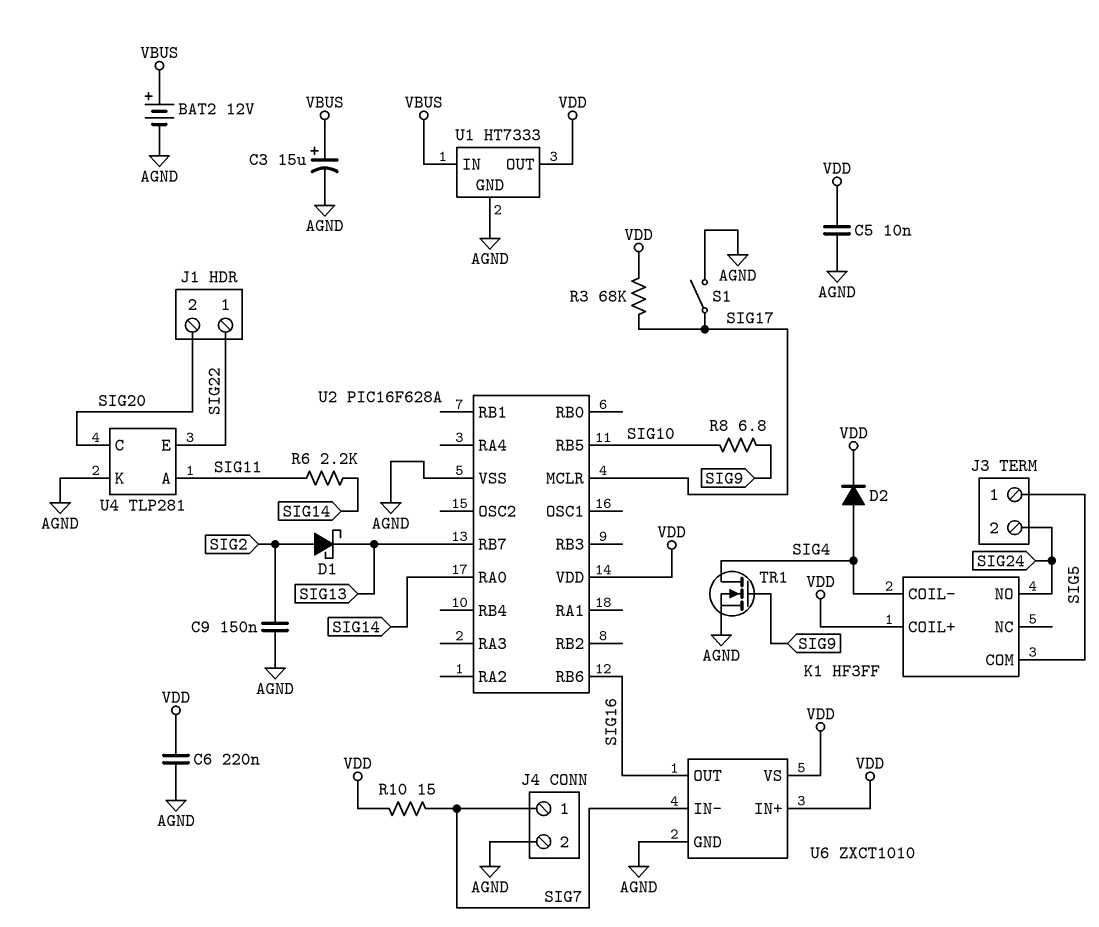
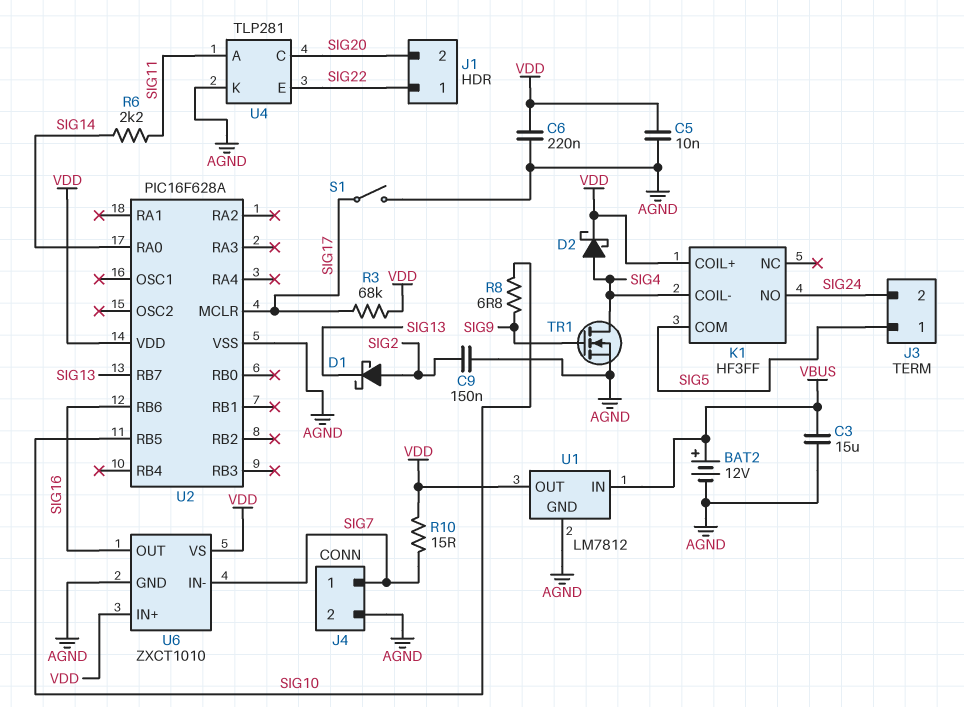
C3: 15uF (plus VBUS, minus AGND) -> 15uF (AGND, VBUS)
D2: diode (A SIG4, K VDD) -> schottky (A SIG4, K VDD)
U1: HT7333 -> LM7812

